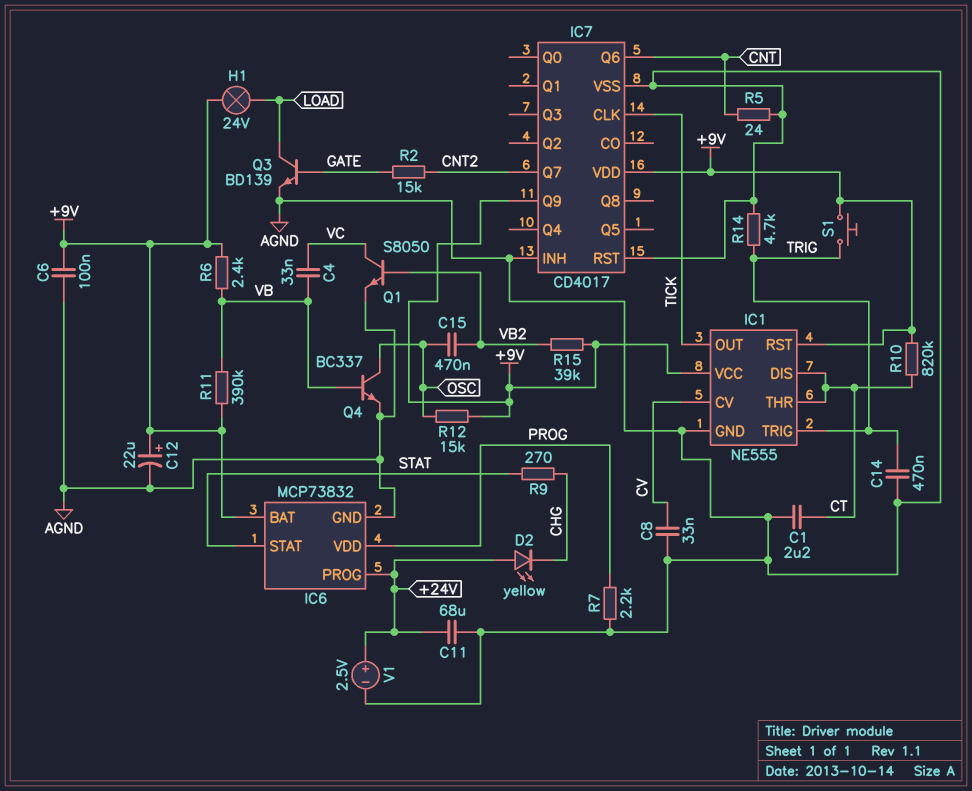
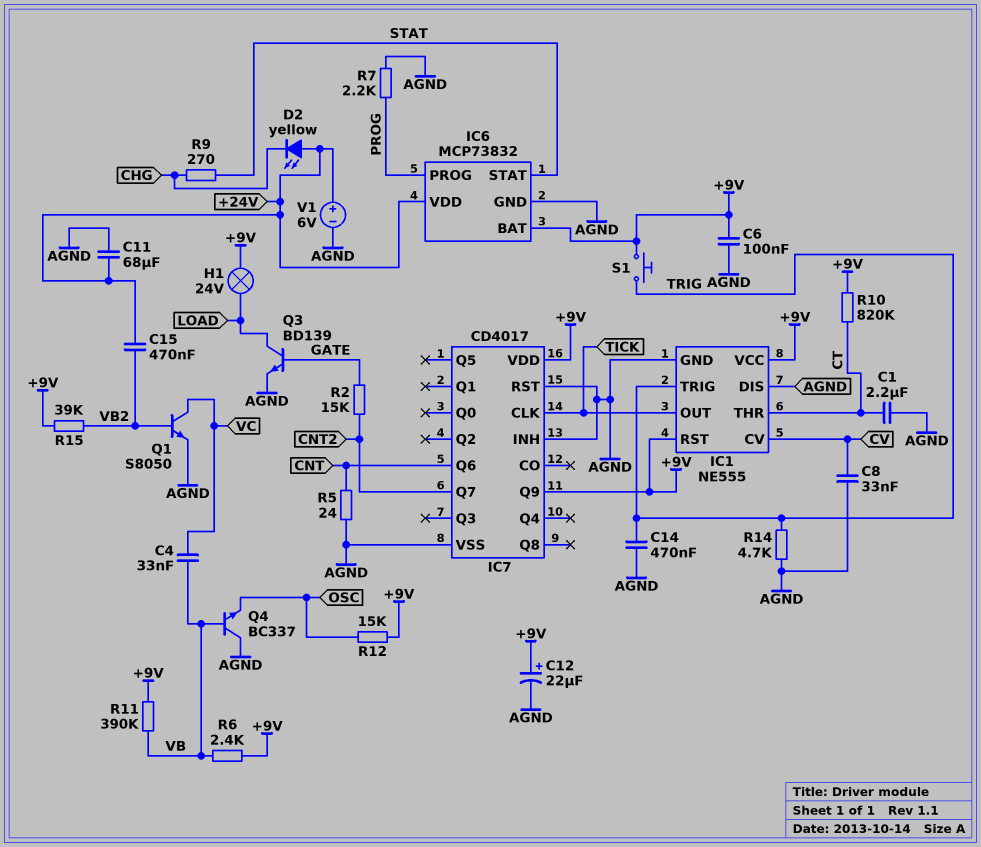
C15: 470nF (OSC, VB2) -> 470nF (+24V, VB2)
IC1 pin DIS: CT -> AGND
IC6 pin PROG: +24V -> PROG
IC6 pin VDD: PROG -> +24V
Q4: NPN BC337 (B VB, C OSC, E AGND) -> NPN BC337 (B VB, C AGND, E OSC)
V1: 2.5V (plus +24V, minus AGND) -> 6V (plus +24V, minus AGND)

